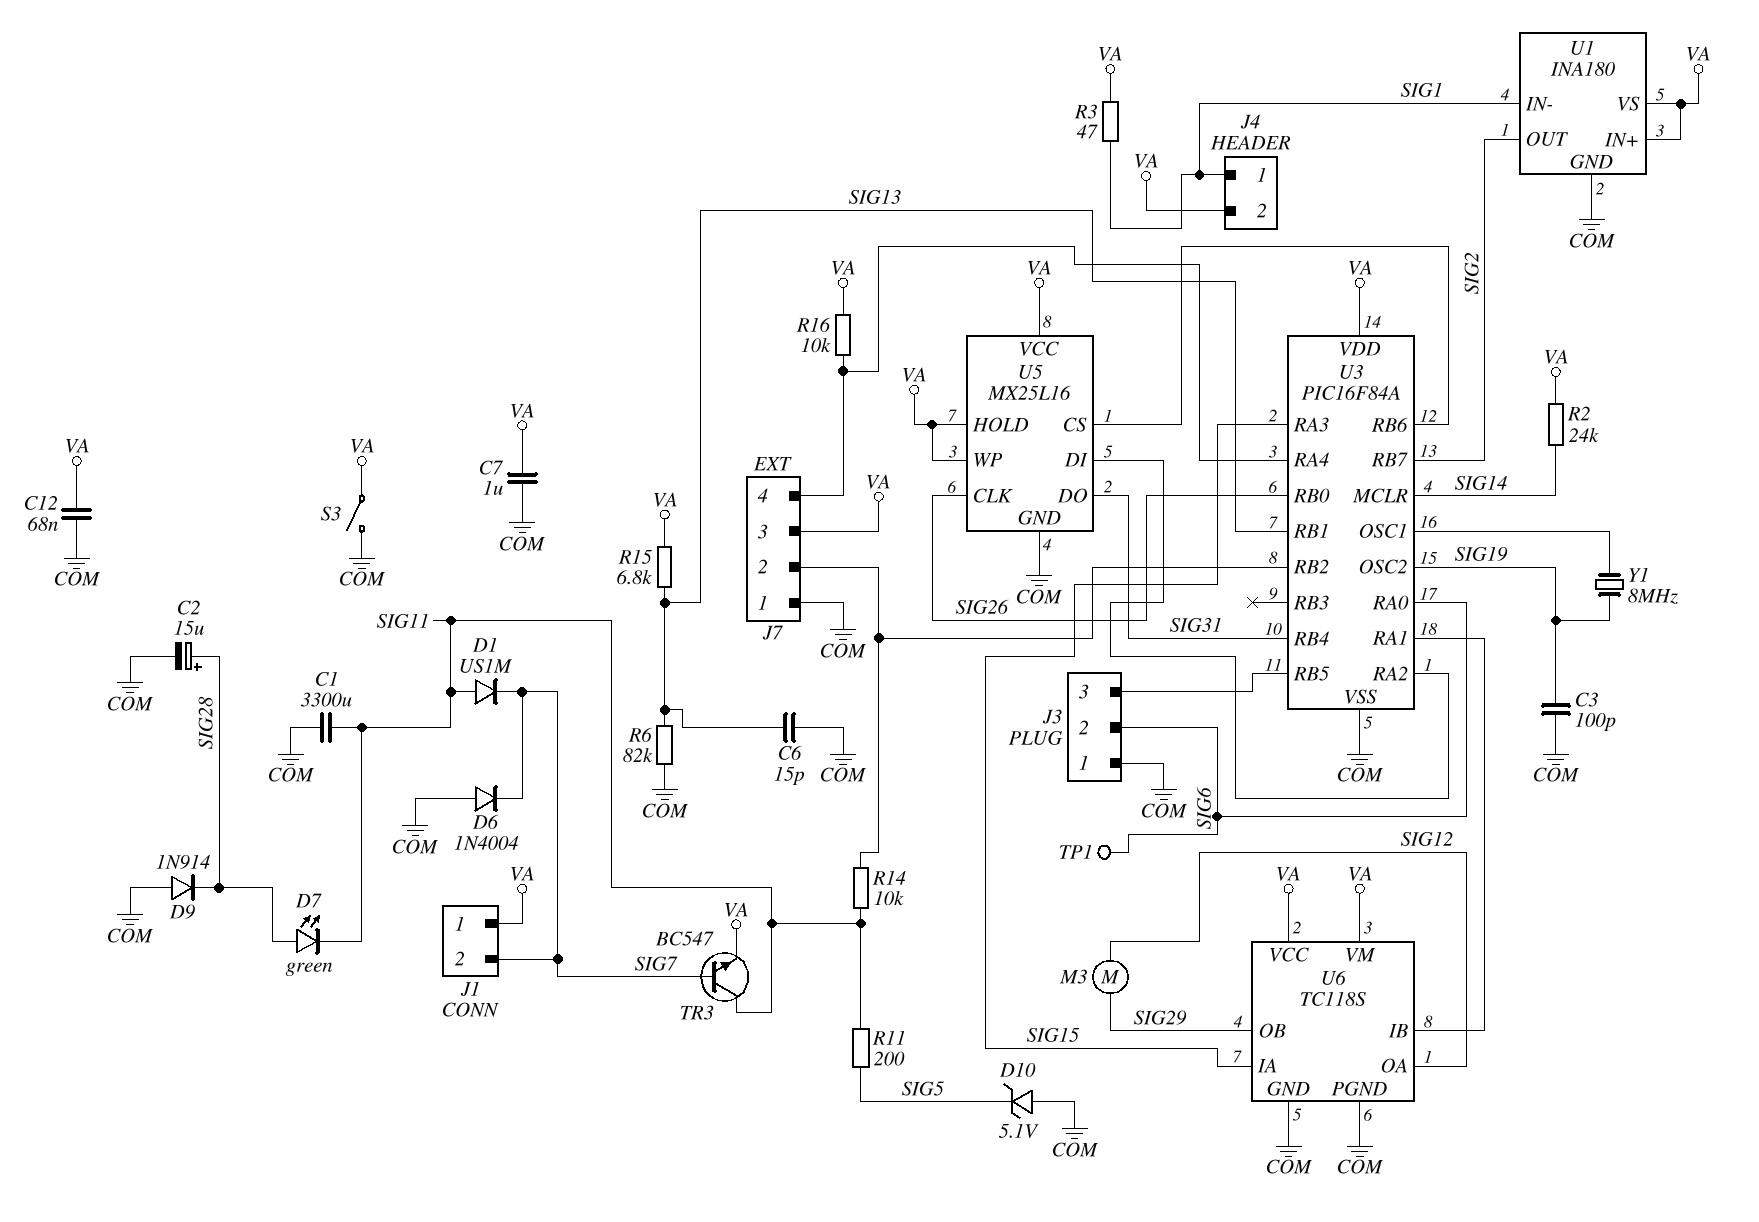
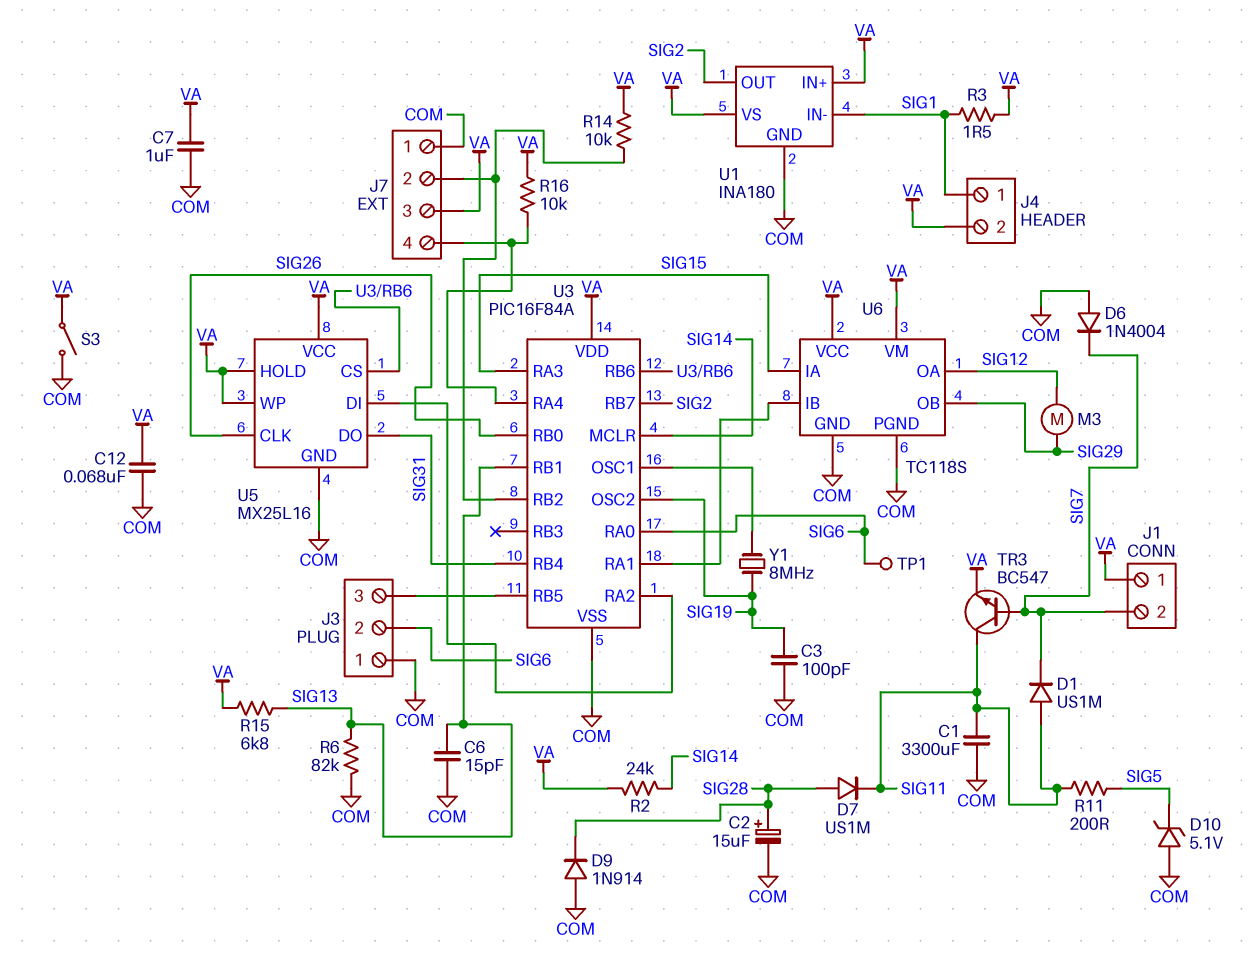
D7: LED green (A SIG28, K SIG11) -> diode US1M (A SIG28, K SIG11)
R3: 47 (SIG1, VA) -> 1.5 (SIG1, VA)
R14: 10k (J7/2, SIG11) -> 10k (J7/2, VA)

